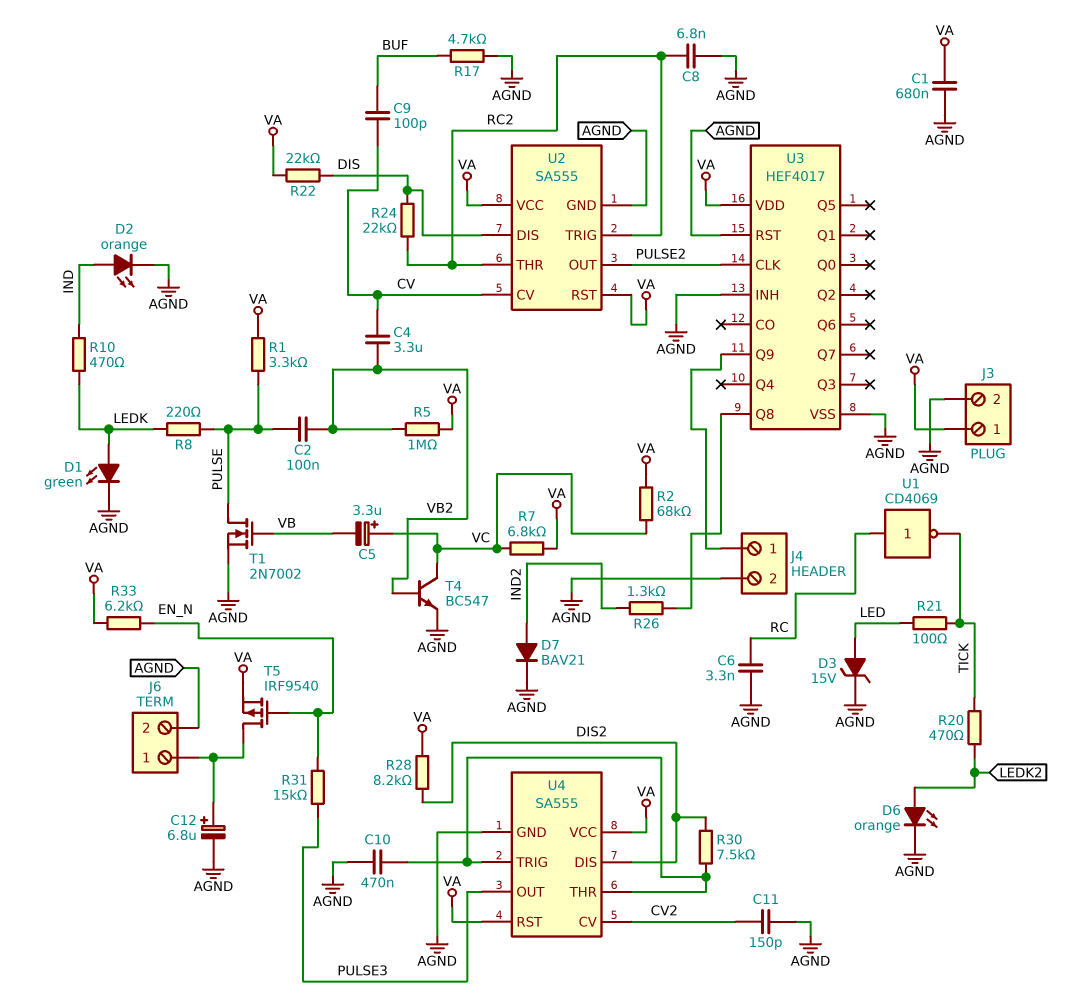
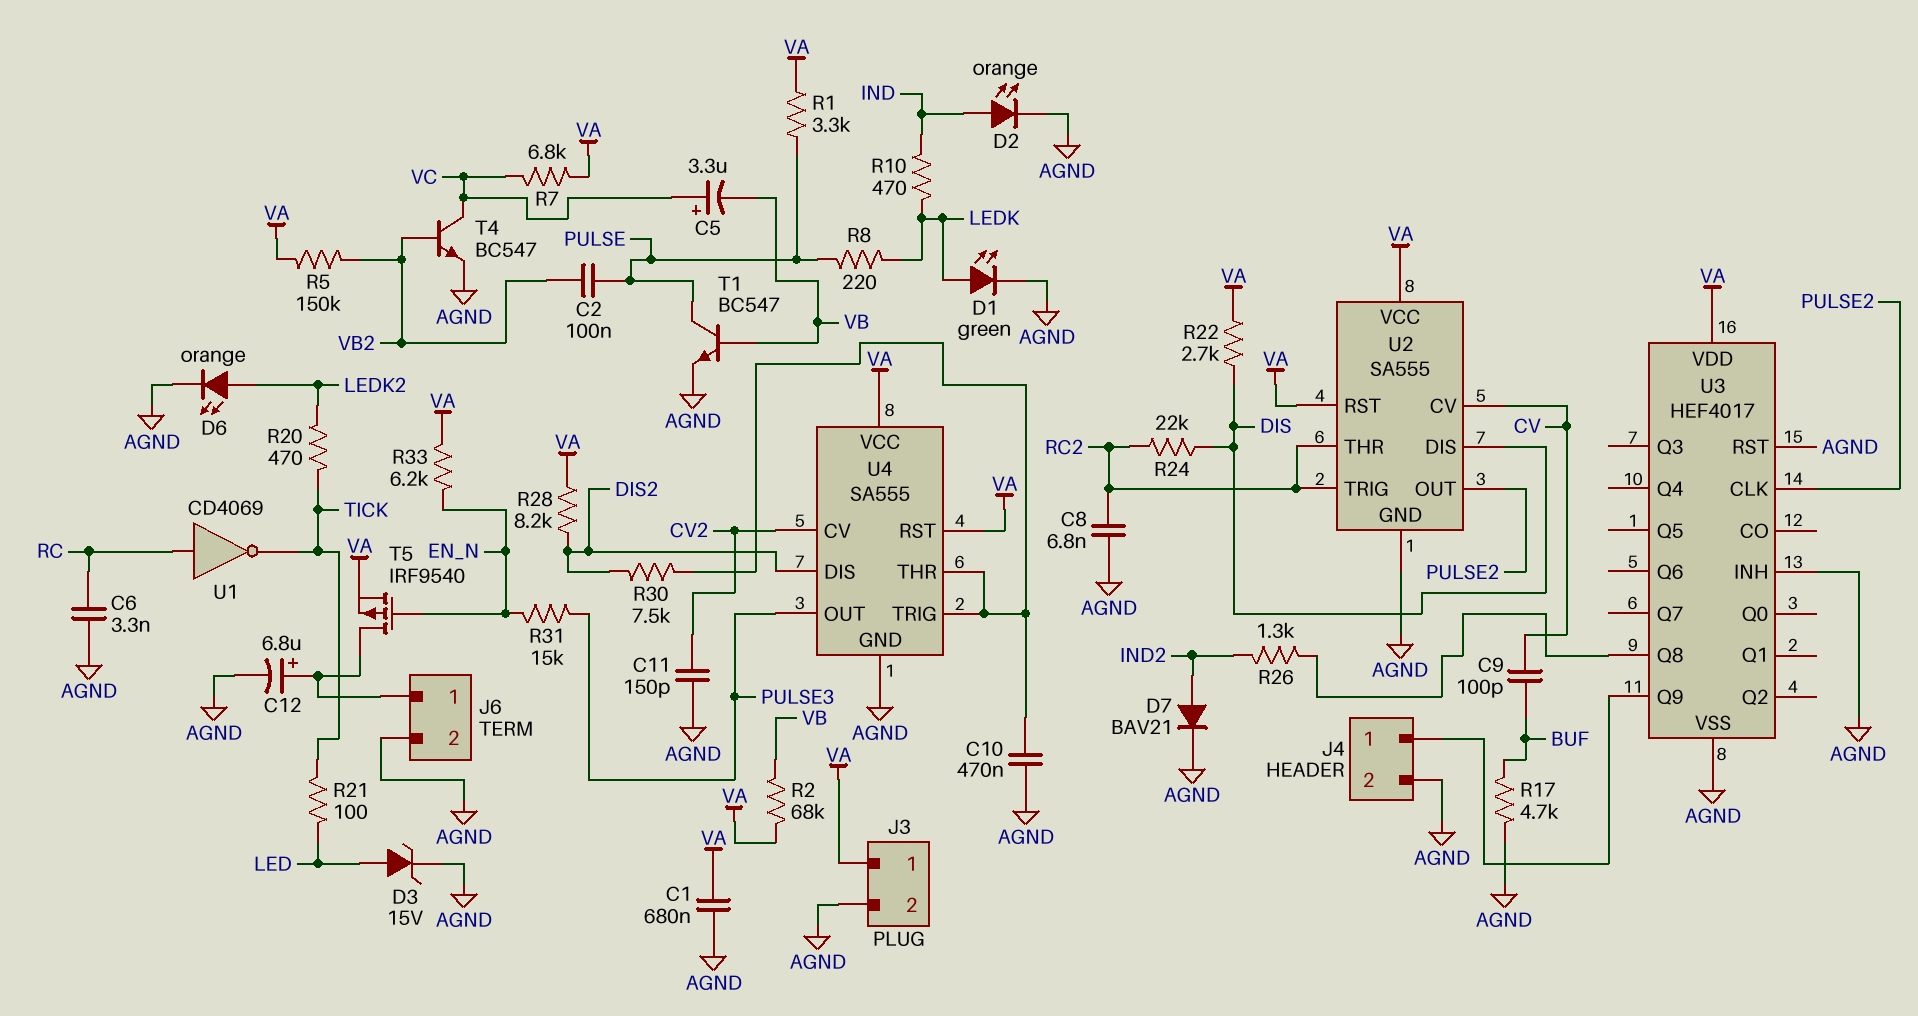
C4: 3.3uF (CV, VB2) -> none
R2: 68k (VA, VC) -> 68k (VA, VB)
R5: 1M (VA, VB2) -> 150k (VA, VB2)
R22: 22k (DIS, VA) -> 2.7k (DIS, VA)
T1: NMOS 2N7002 (G VB, D PULSE, S AGND) -> NPN BC547 (B VB, C PULSE, E AGND)

